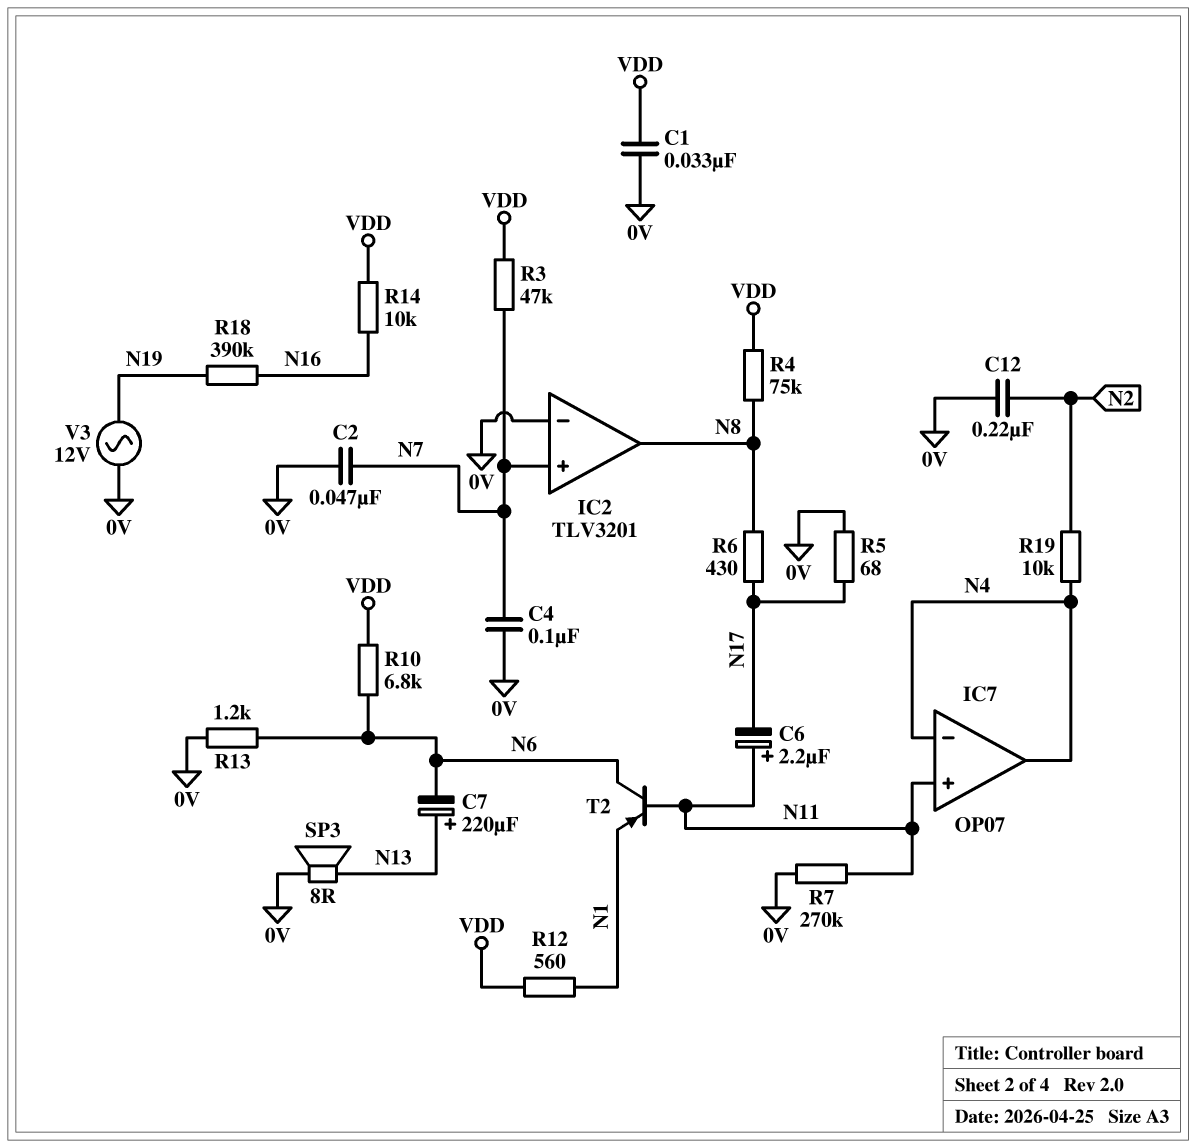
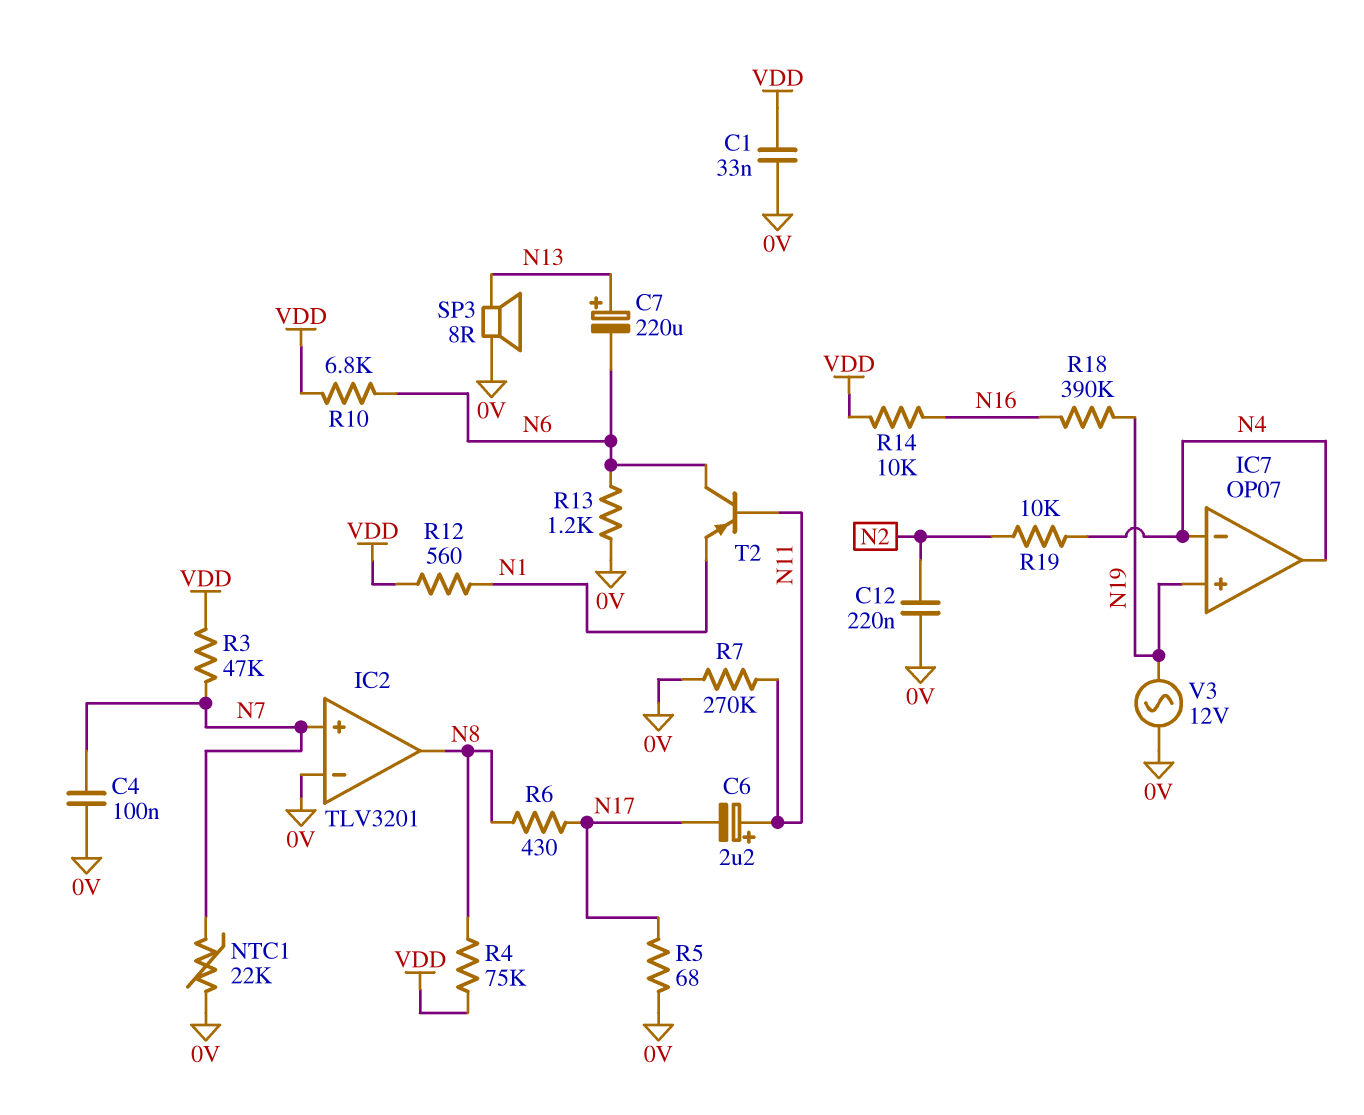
C2: 47nF (0V, N7) -> none
IC7 pin in+: N11 -> N19
NTC1: none -> 22k (0V, N7)

